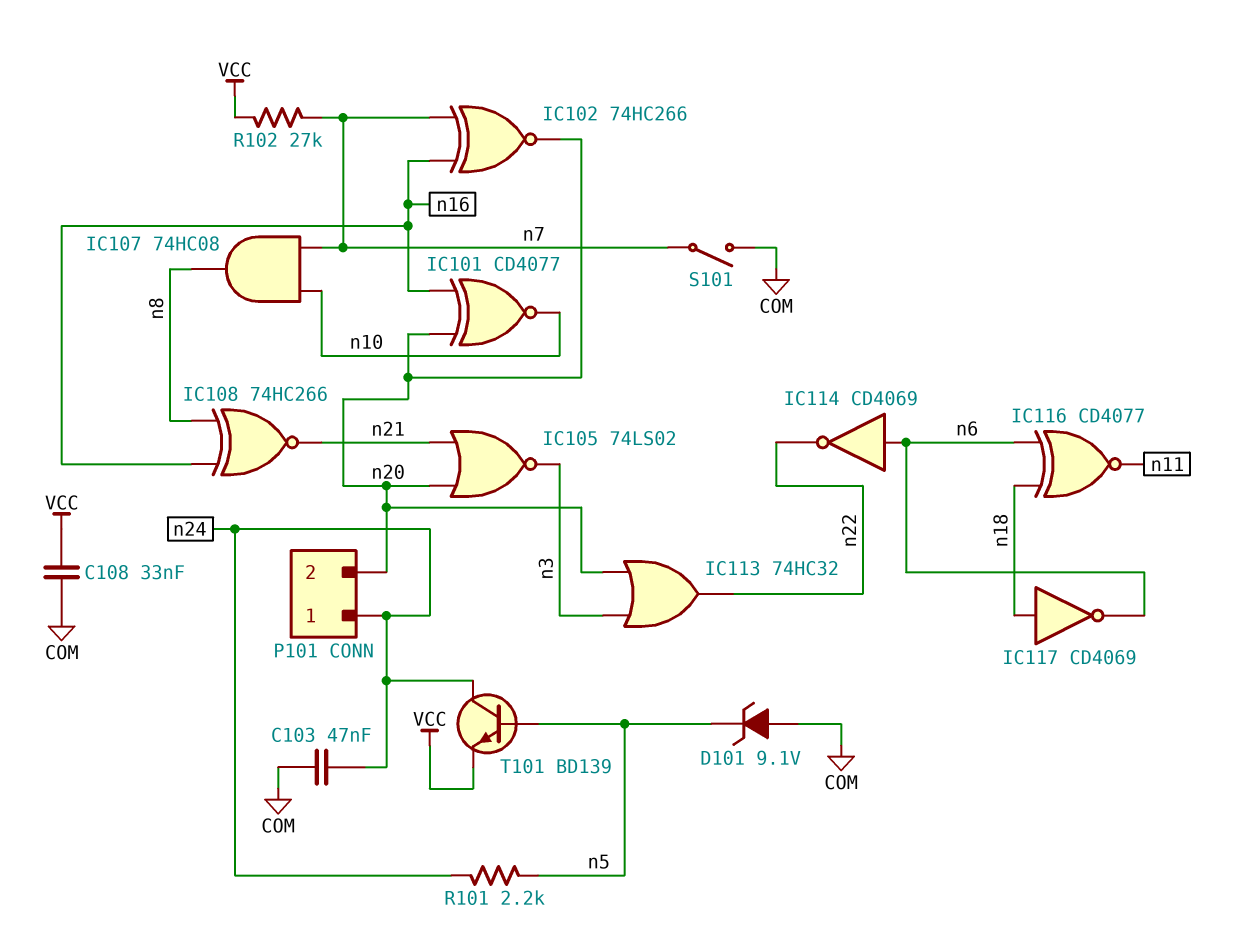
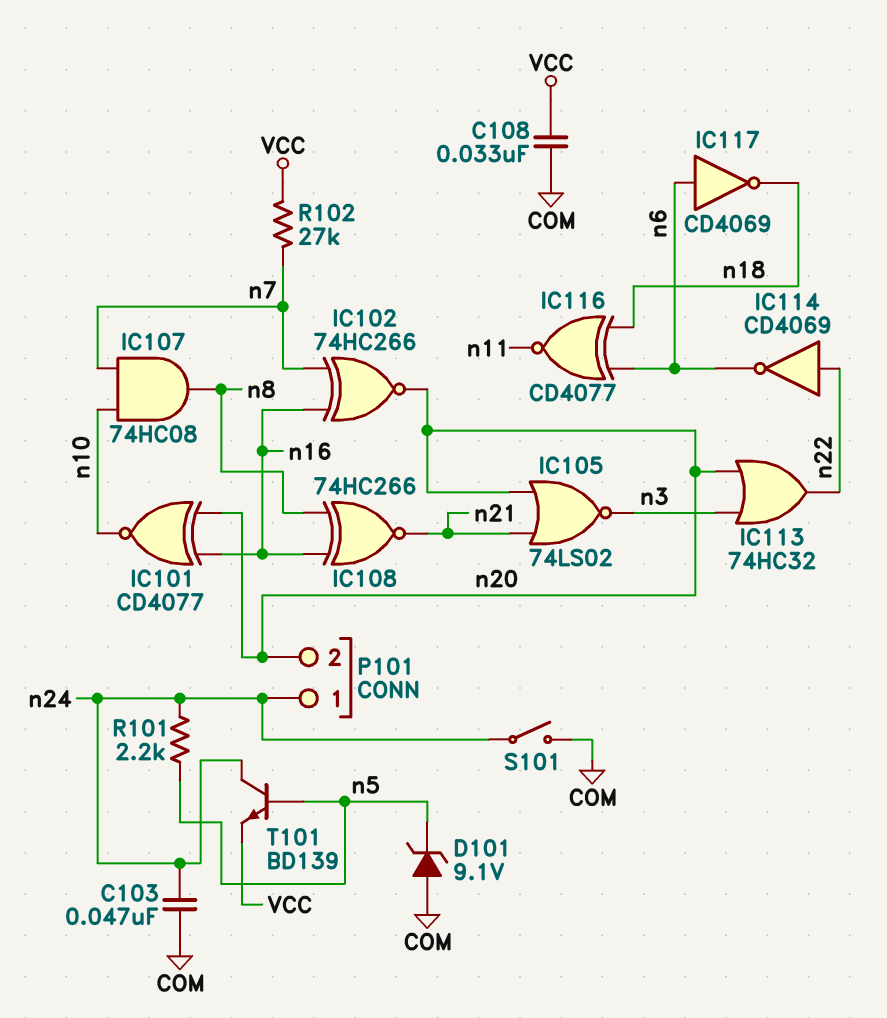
IC114: NOT CD4069 (in n6, out n22) -> NOT CD4069 (in n22, out n6)
IC117: NOT CD4069 (in n18, out n6) -> NOT CD4069 (in n6, out n18)
S101: switch (COM, n7) -> switch (COM, n24)

